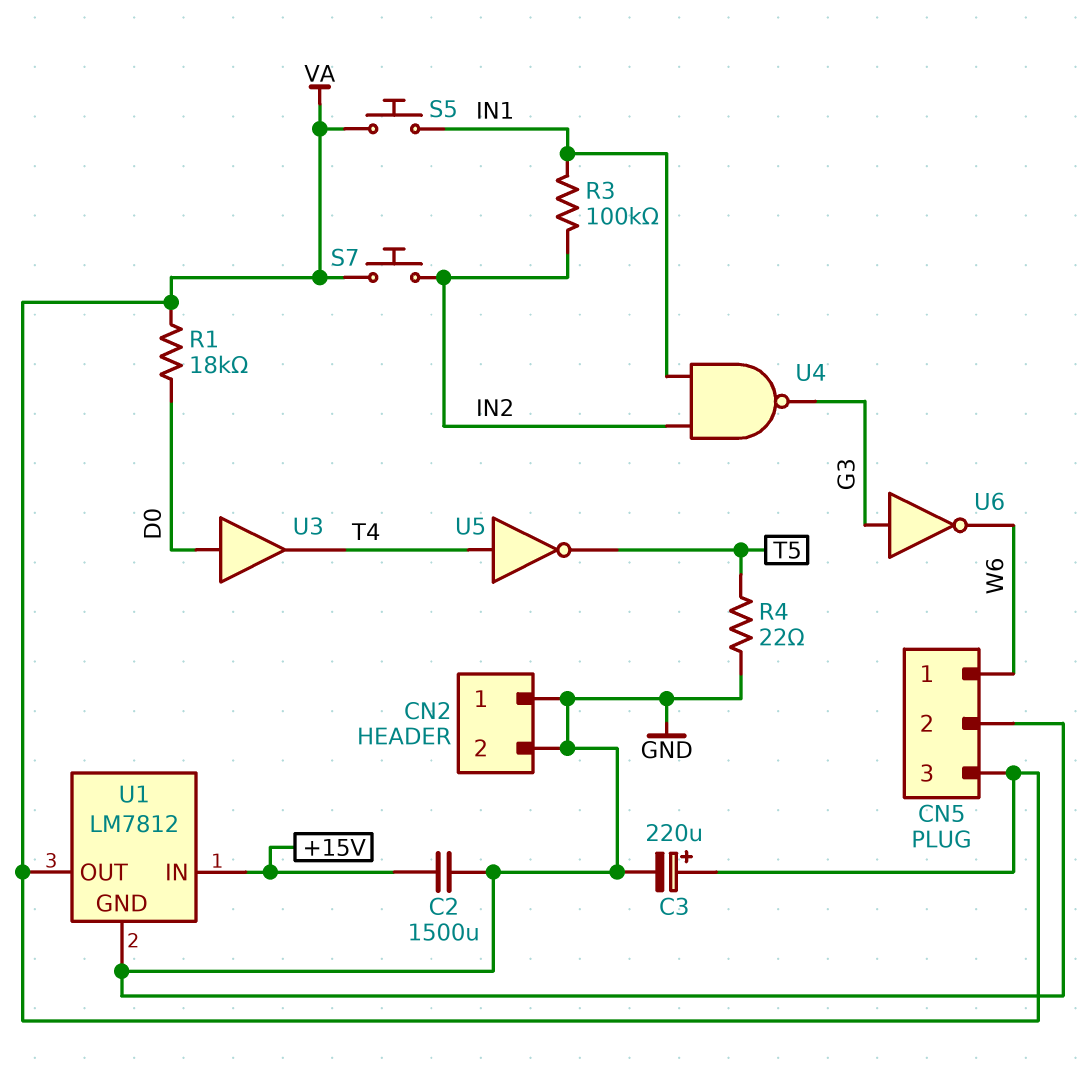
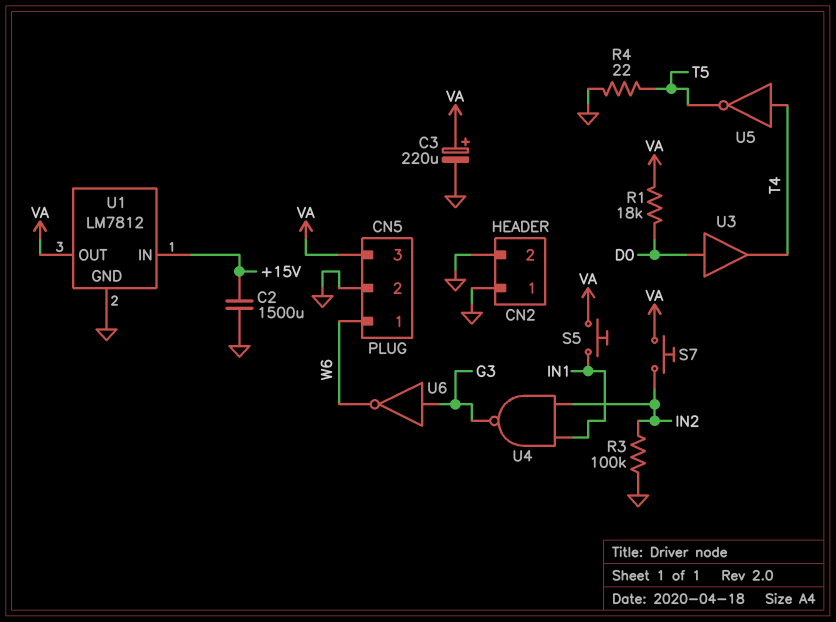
R3: 100k (IN1, IN2) -> 100k (GND, IN2)

